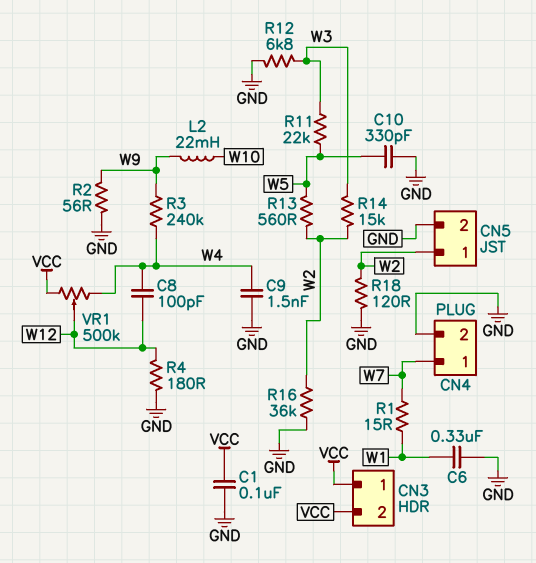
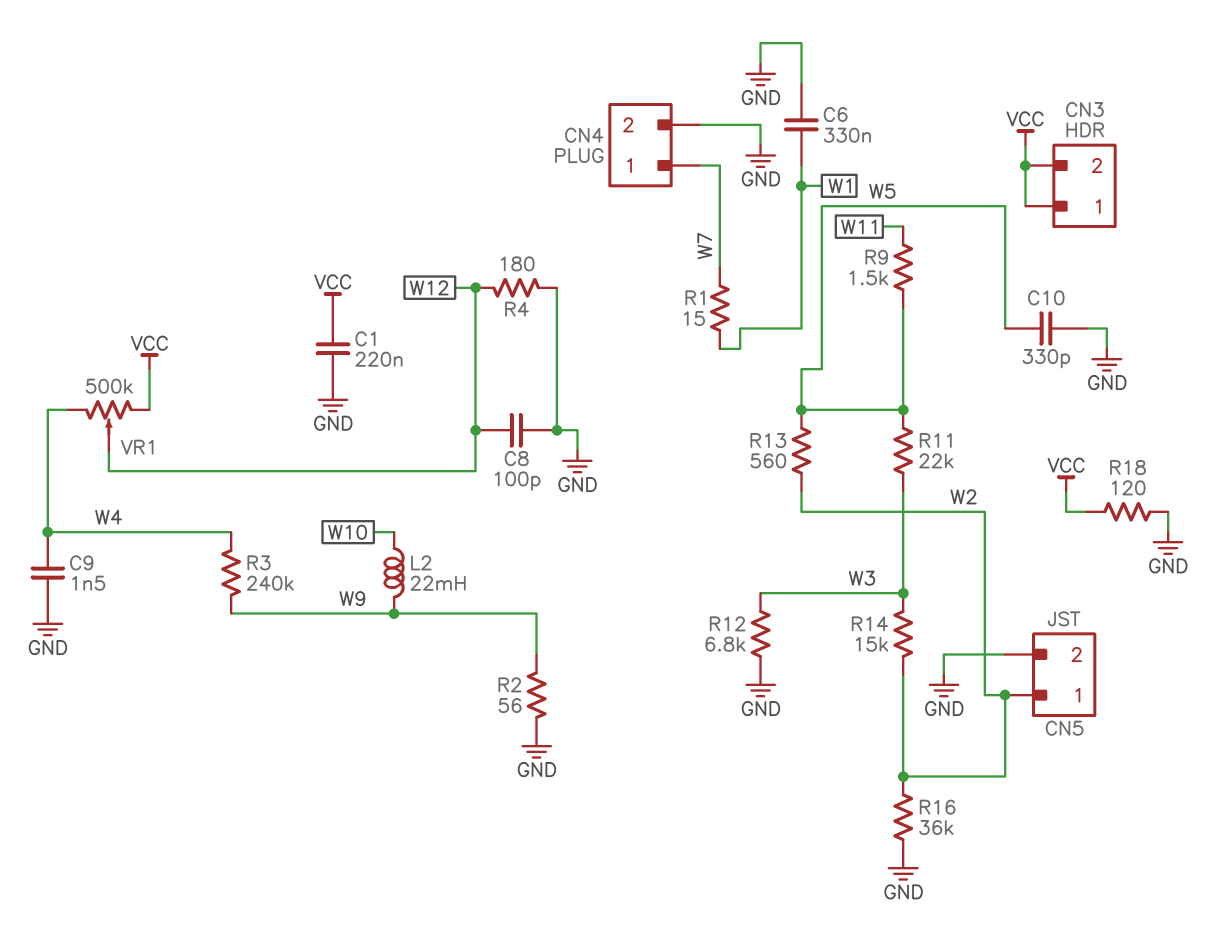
C1: 100nF (GND, VCC) -> 220nF (GND, VCC)
C8: 100pF (W4, W12) -> 100pF (GND, W12)
R9: none -> 1.5k (W5, W11)
R18: 120 (GND, W2) -> 120 (GND, VCC)

